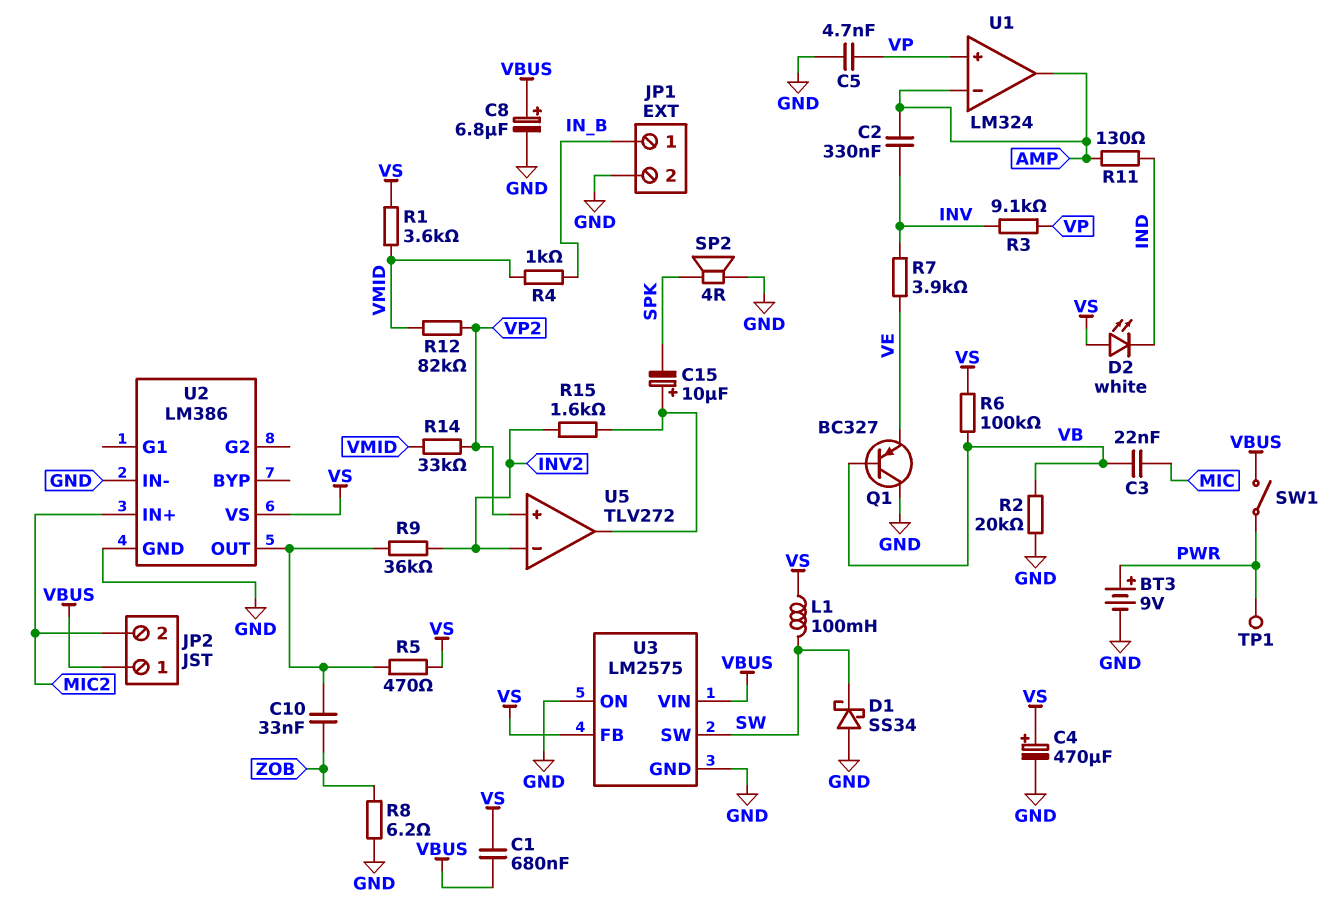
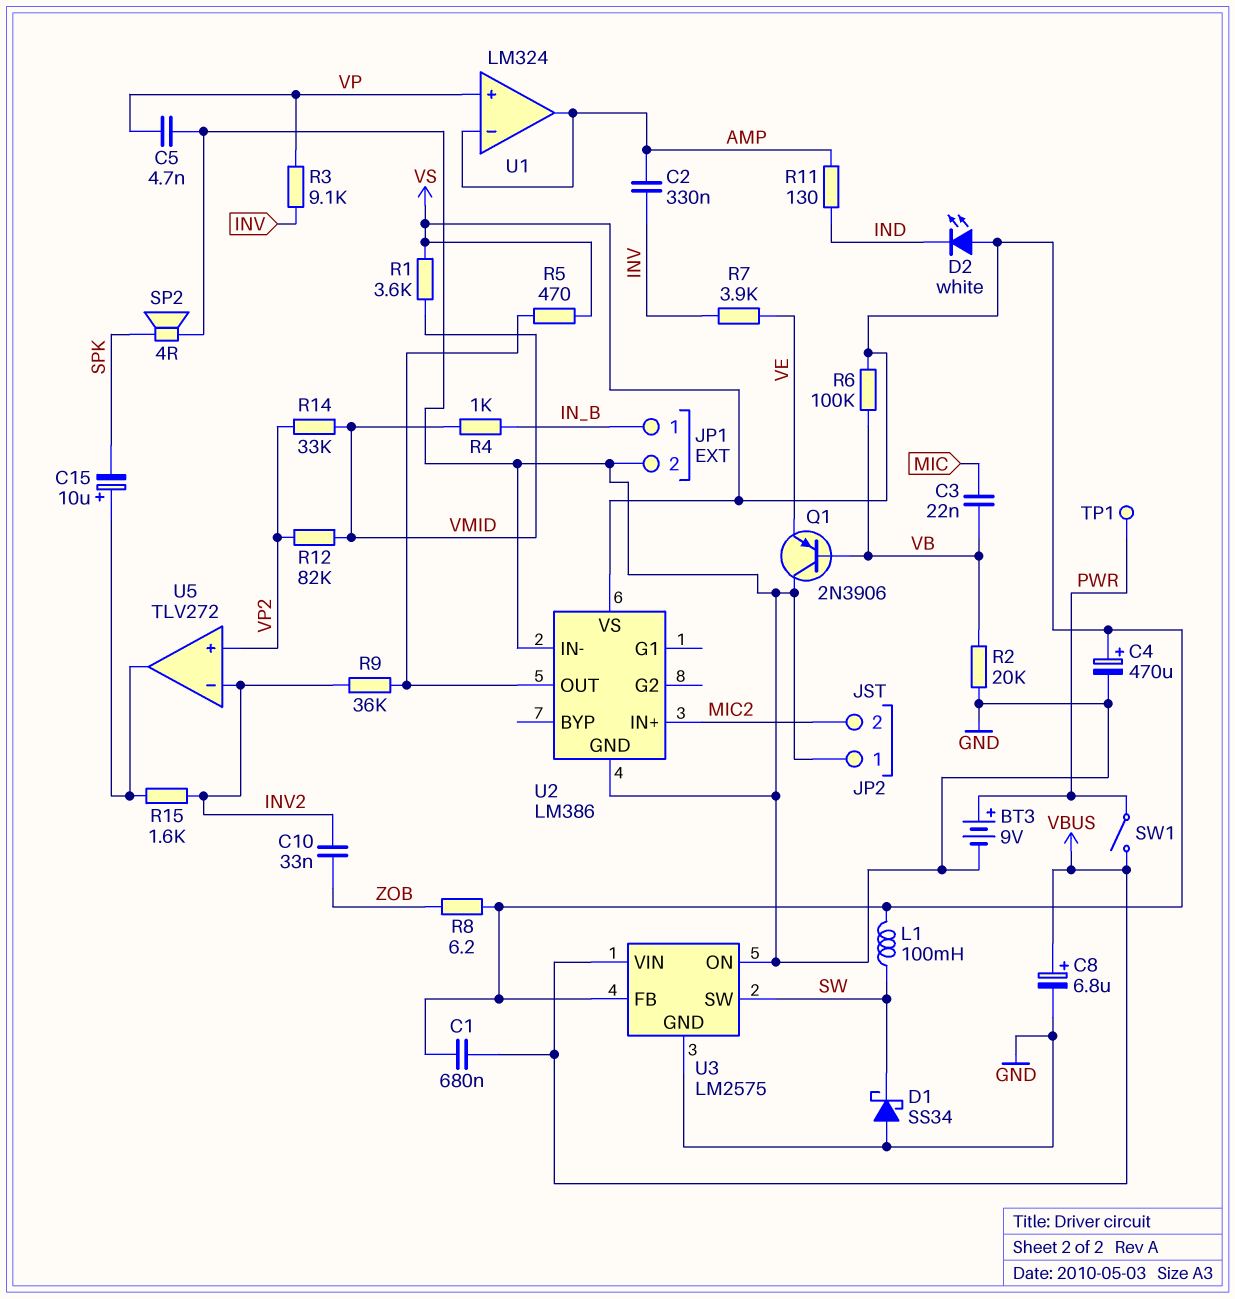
C10: 33nF (U2/OUT, ZOB) -> 33nF (INV2, ZOB)
JP2 pin 1: VBUS -> GND
Q1: PNP BC327 (B VB, C GND, E VE) -> PNP 2N3906 (B VB, C GND, E VE)
R8: 6.2 (GND, ZOB) -> 6.2 (VS, ZOB)

